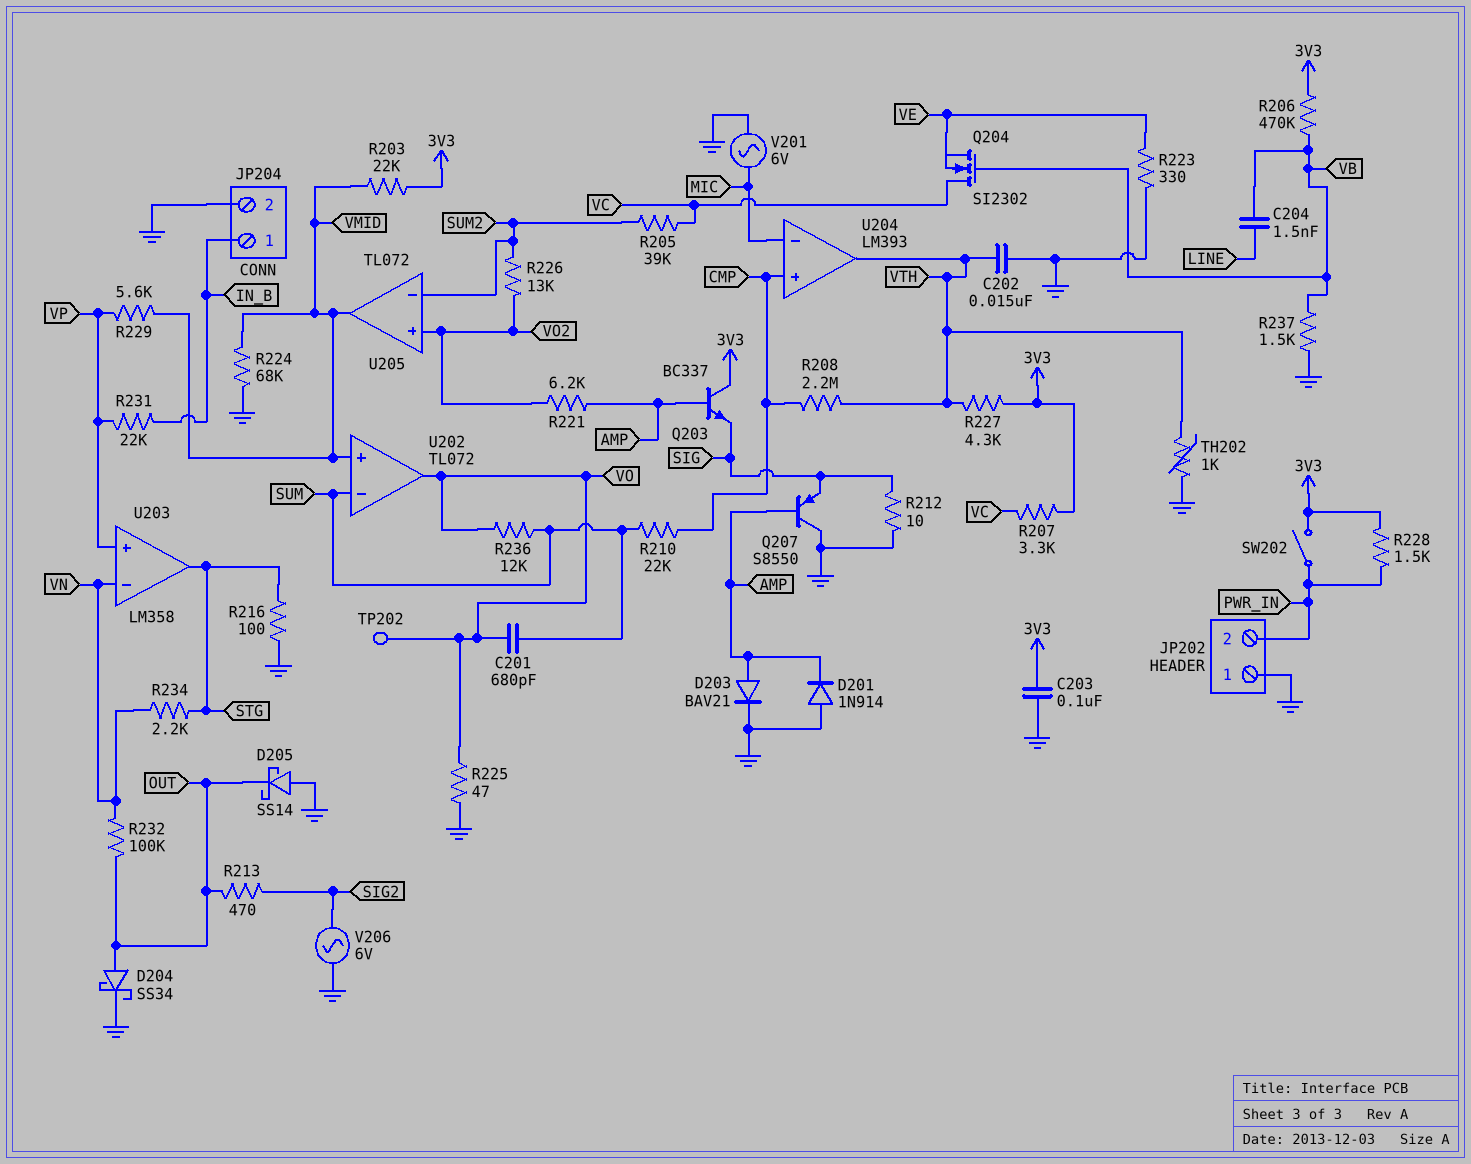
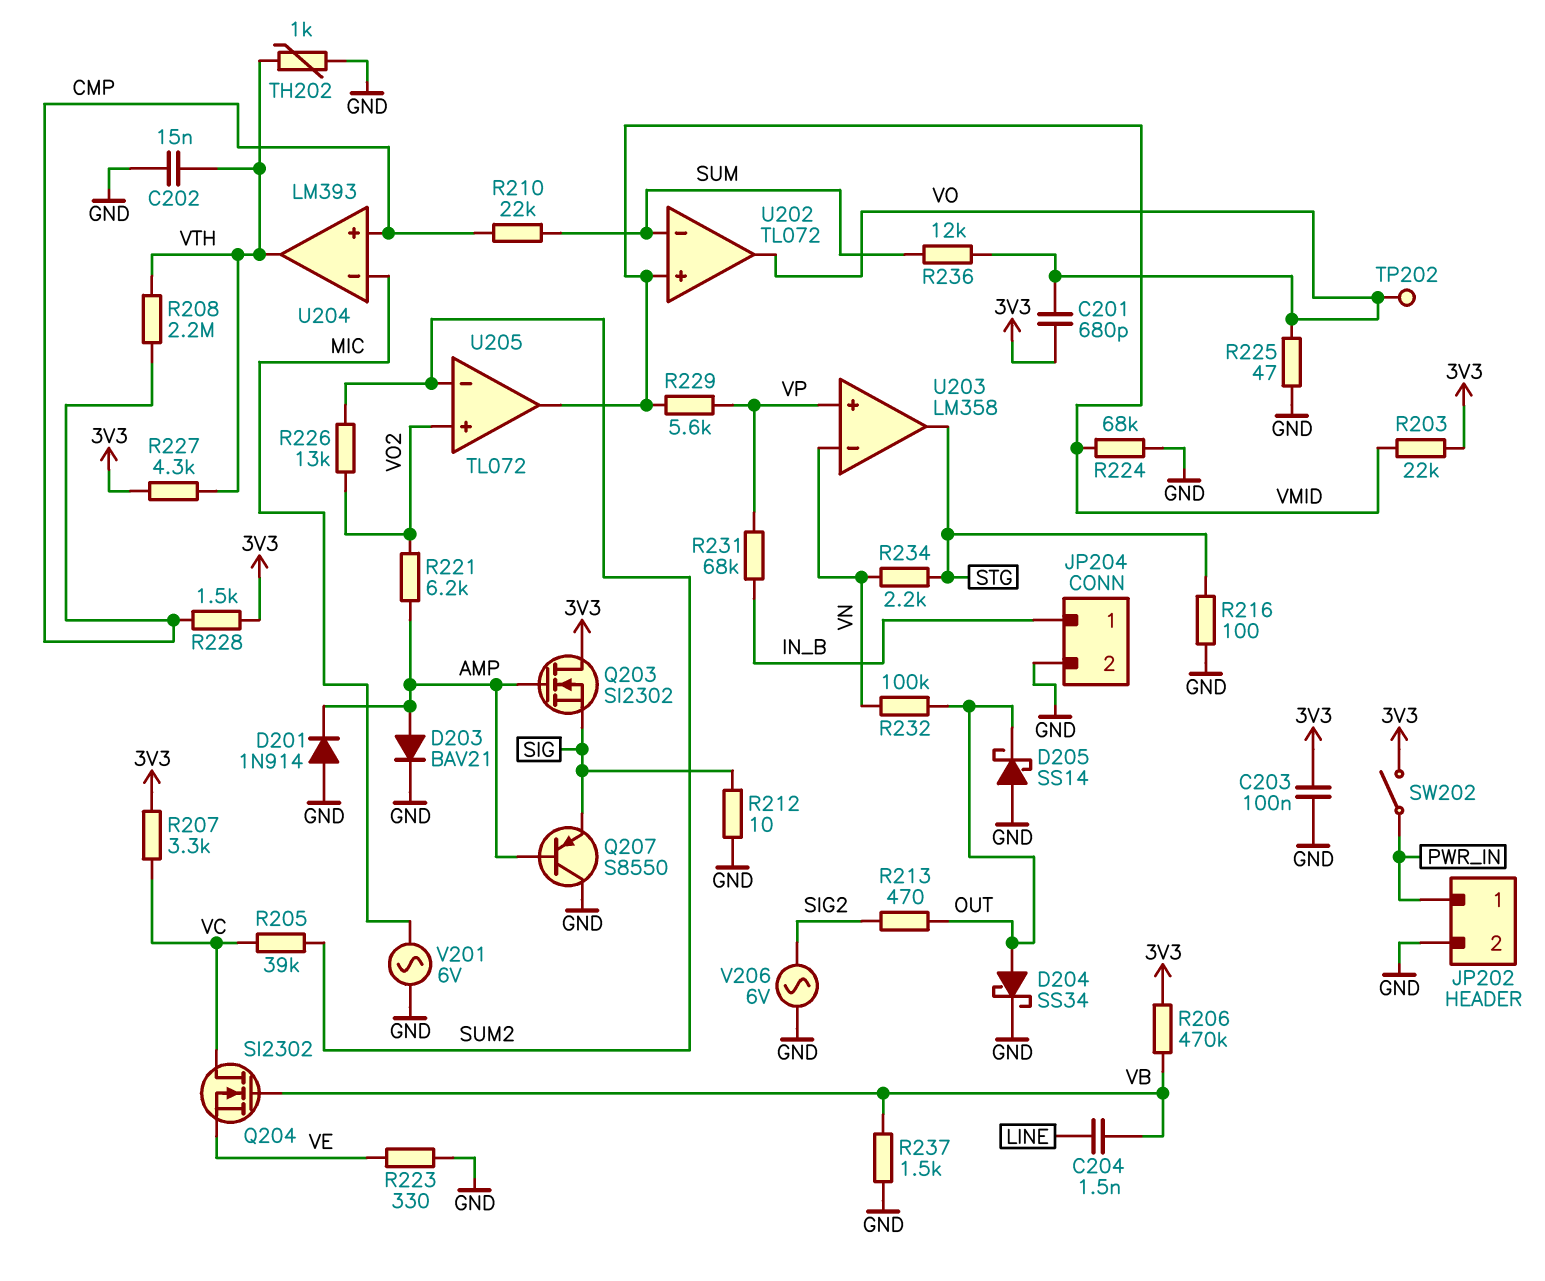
C201: 680pF (SUM, VO) -> 680pF (3V3, VO)
JP202 pin 1: GND -> PWR_IN
JP202 pin 2: PWR_IN -> GND
Q203: NPN BC337 (B AMP, C 3V3, E SIG) -> NMOS SI2302 (G AMP, D 3V3, S SIG)
R228: 1.5k (3V3, PWR_IN) -> 1.5k (3V3, CMP)
R231: 22k (IN_B, VP) -> 68k (IN_B, VP)

